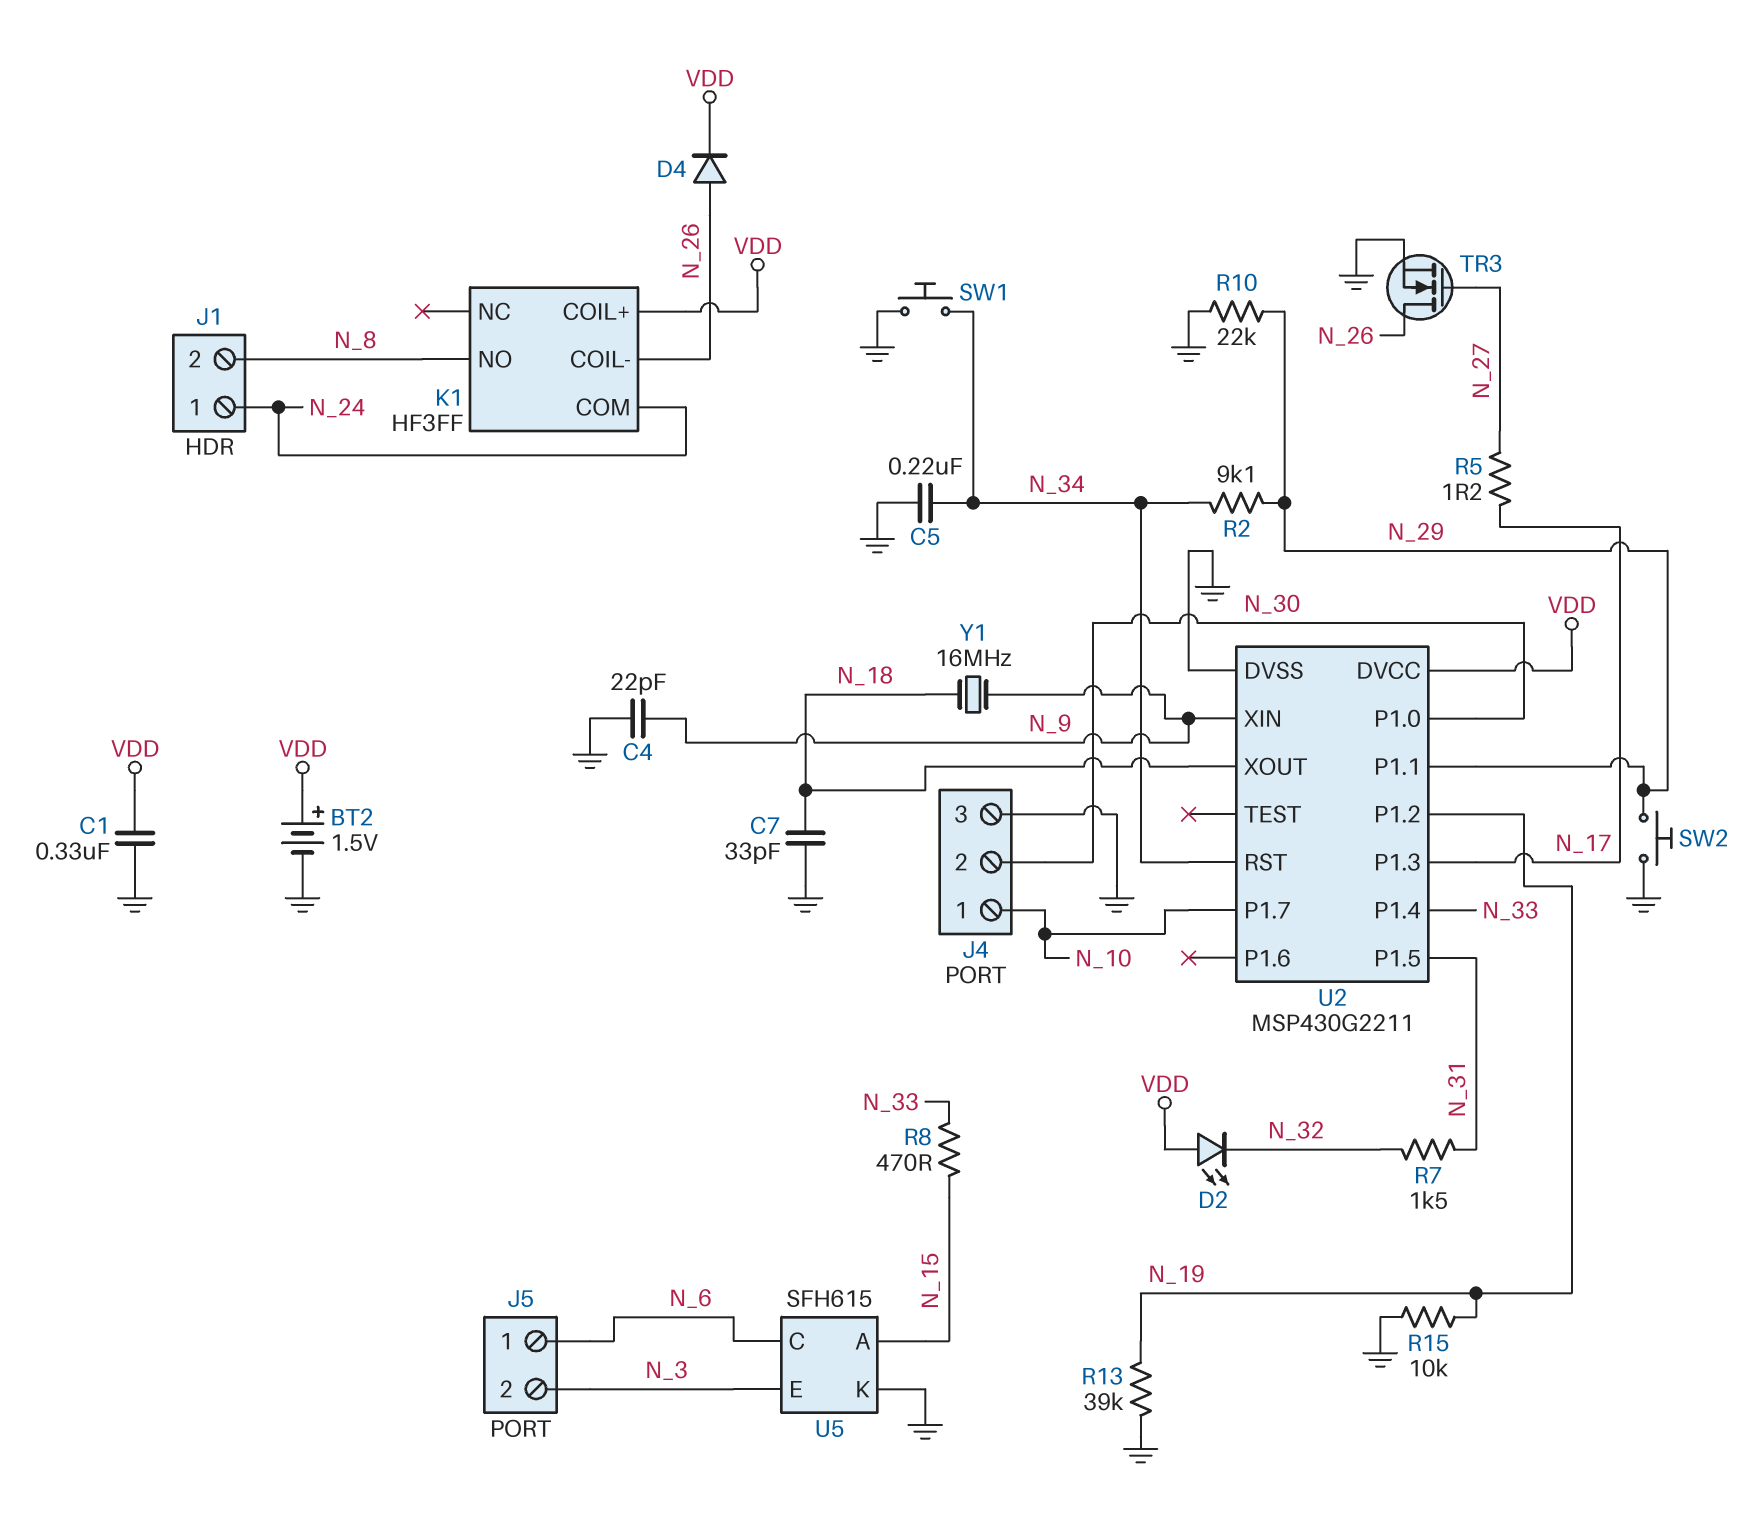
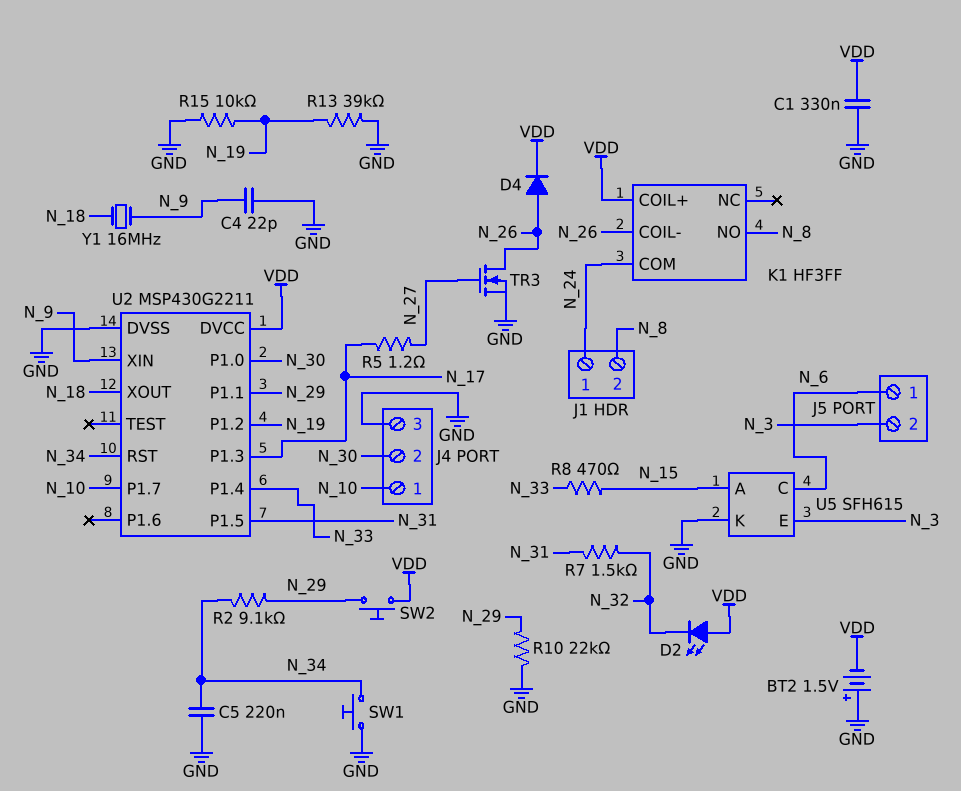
BT2: 1.5V (plus VDD, minus GND) -> 1.5V (plus GND, minus VDD)
C7: 33pF (GND, N_18) -> none
SW2: button (GND, N_29) -> button (N_29, VDD)

